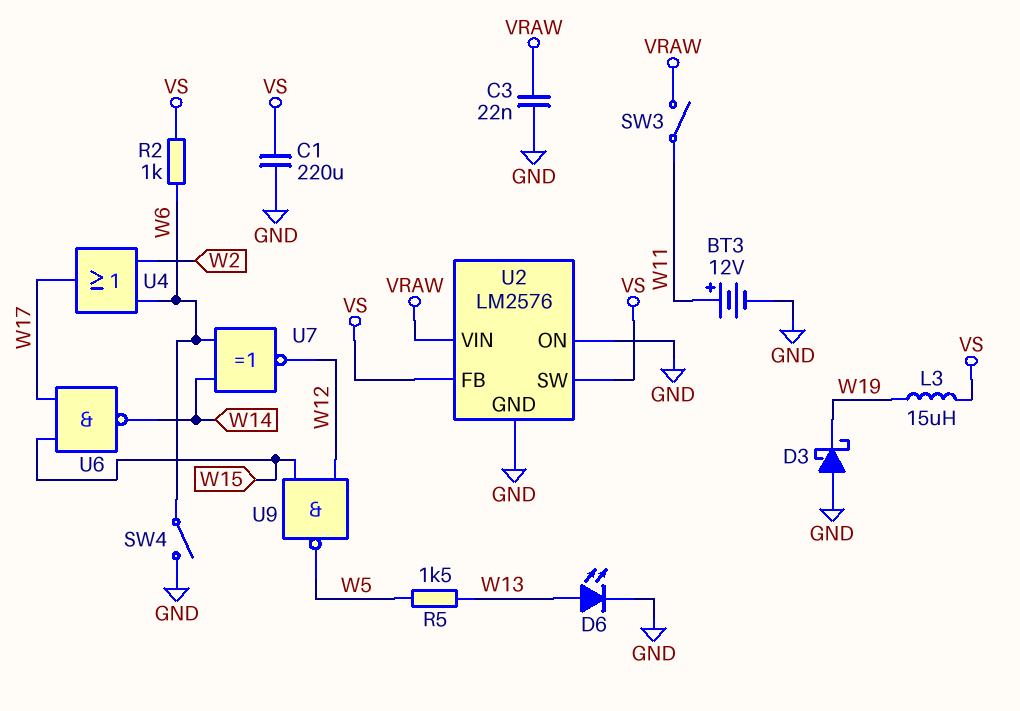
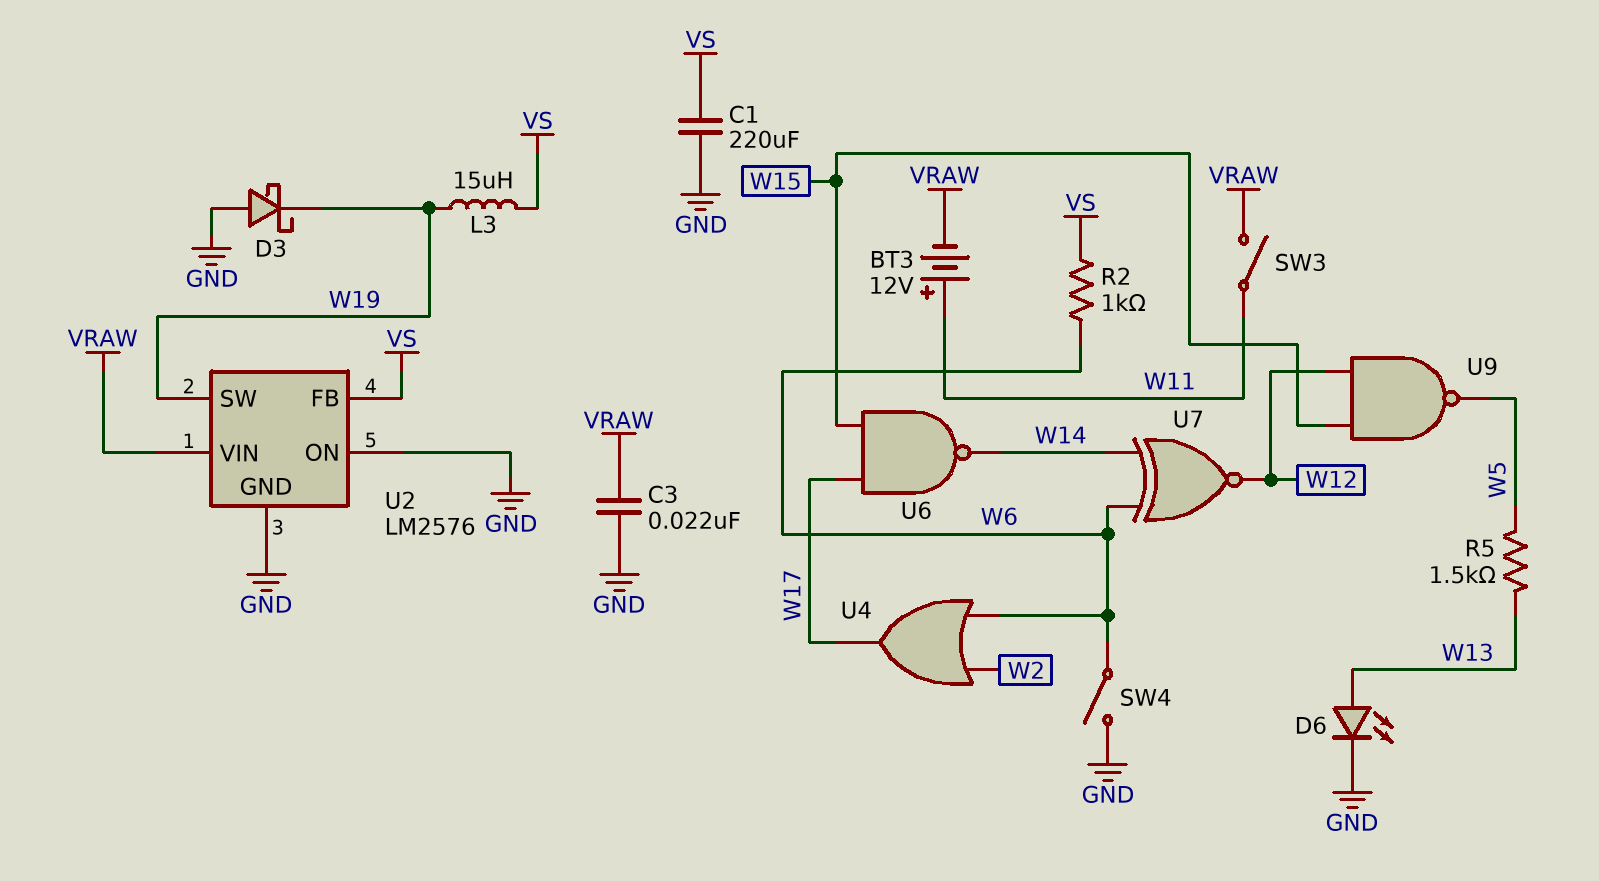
BT3: 12V (plus W11, minus GND) -> 12V (plus W11, minus VRAW)
U2 pin SW: VS -> W19

